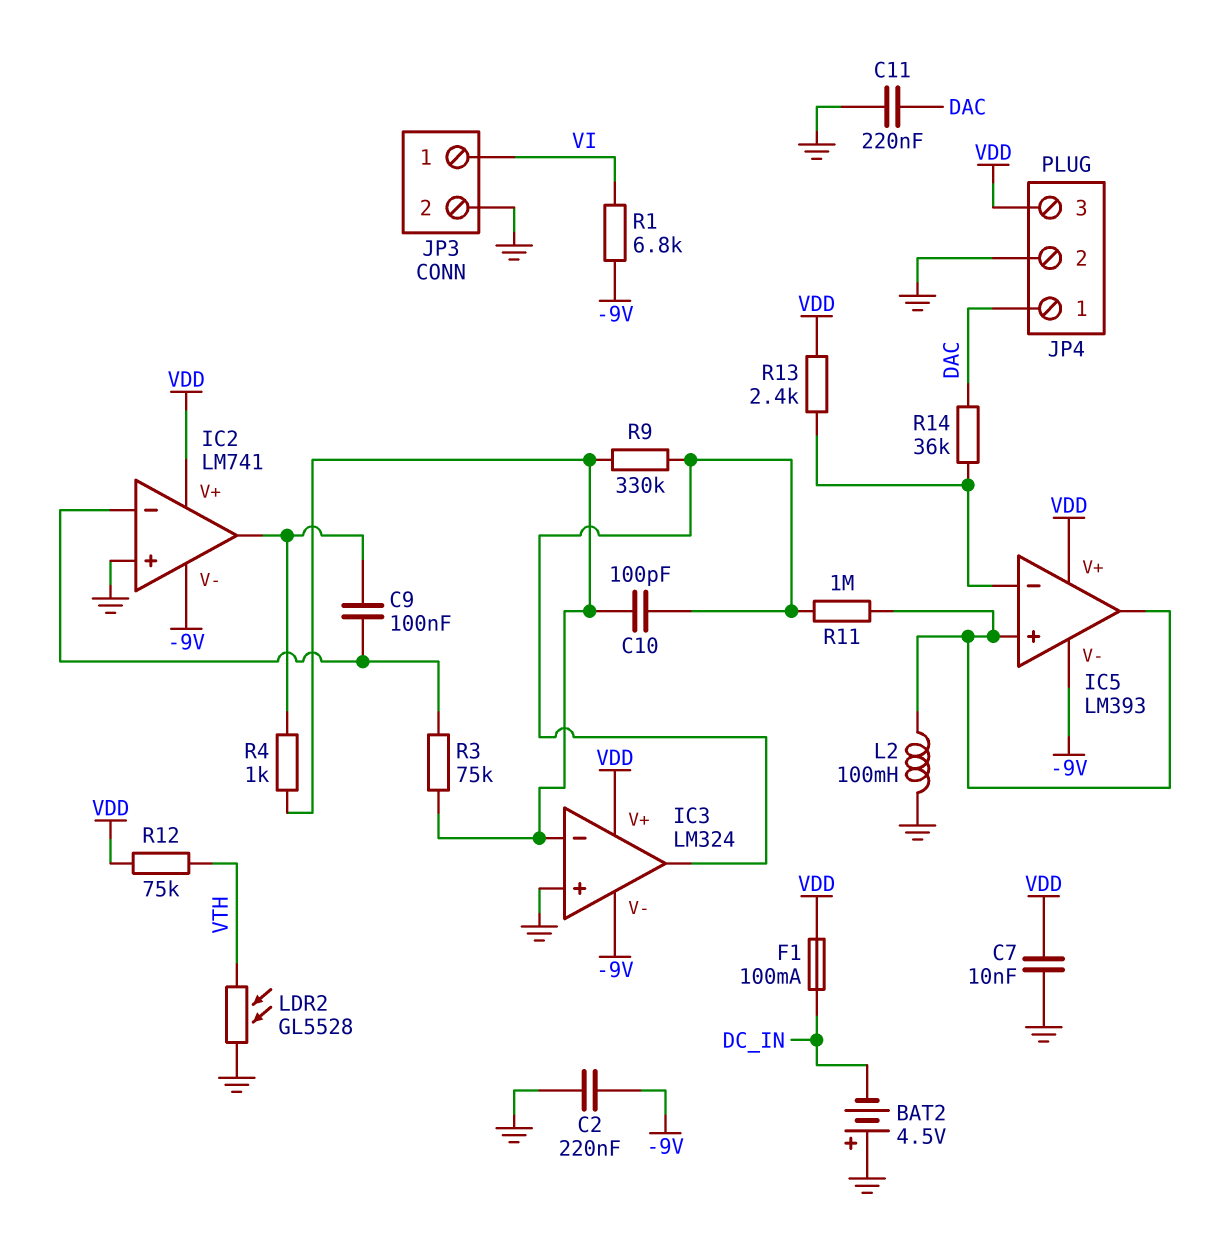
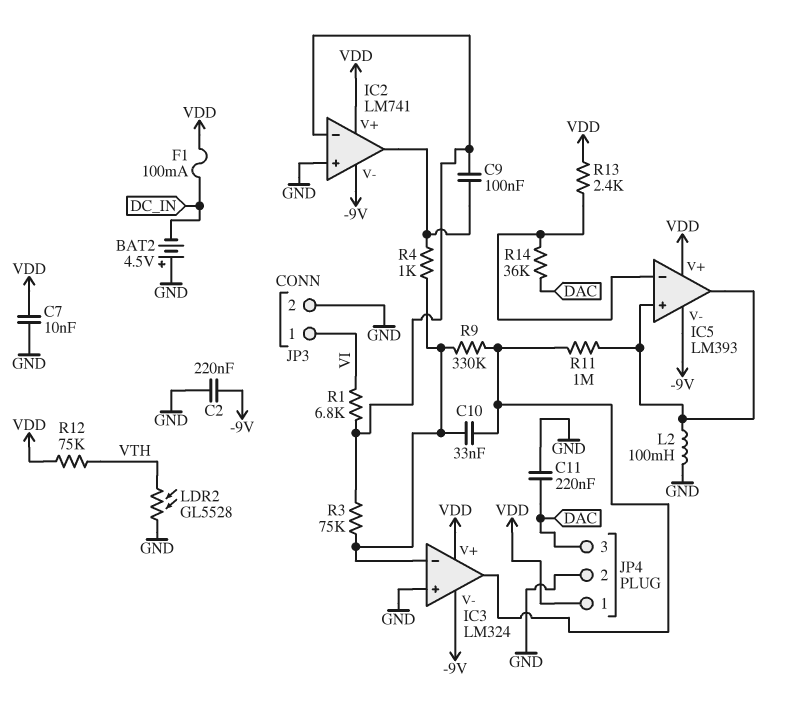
C10: 100pF (IC3/in-, IC3/out) -> 33nF (IC3/in-, IC3/out)
JP4 pin 1: DAC -> VDD
JP4 pin 3: VDD -> DAC
R1: 6.8k (-9V, VI) -> 6.8k (IC2/in-, VI)

